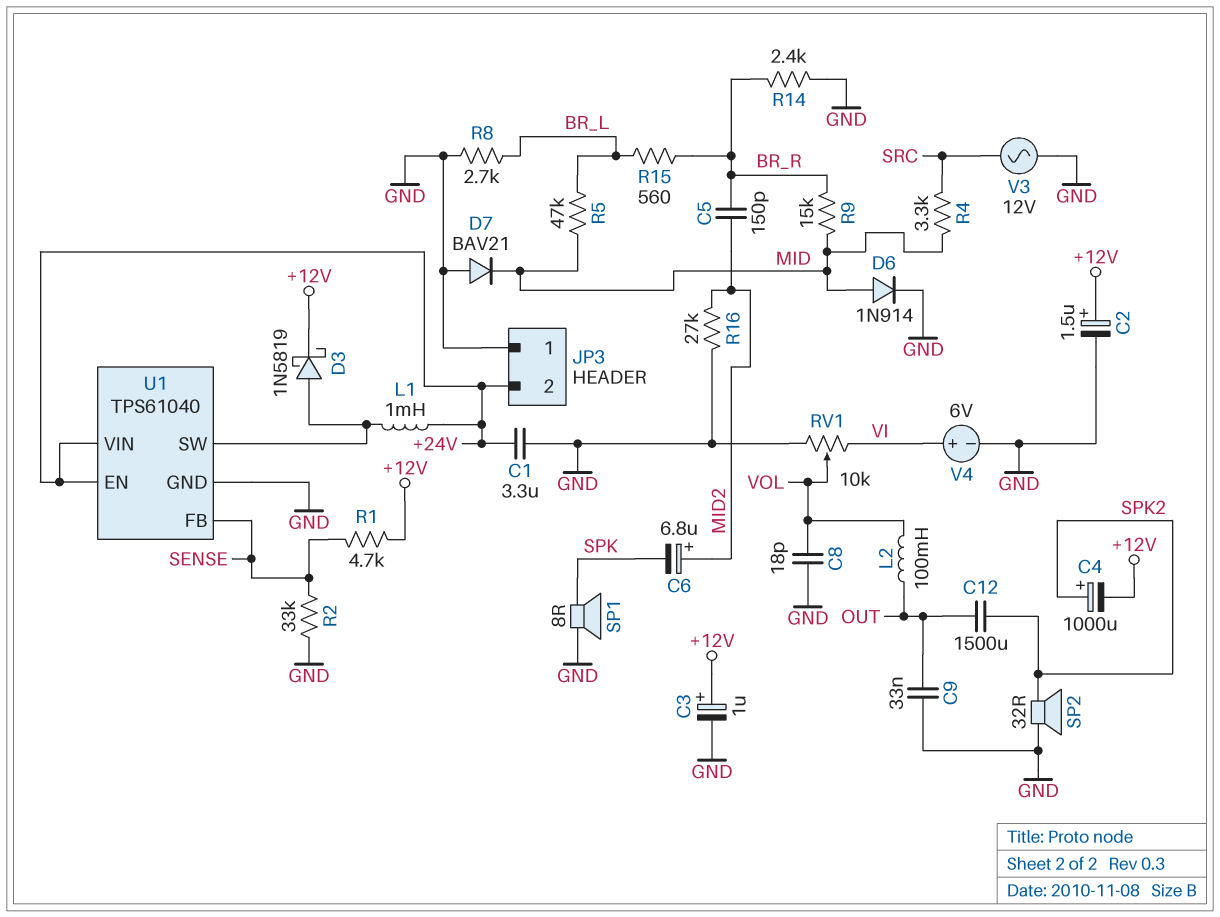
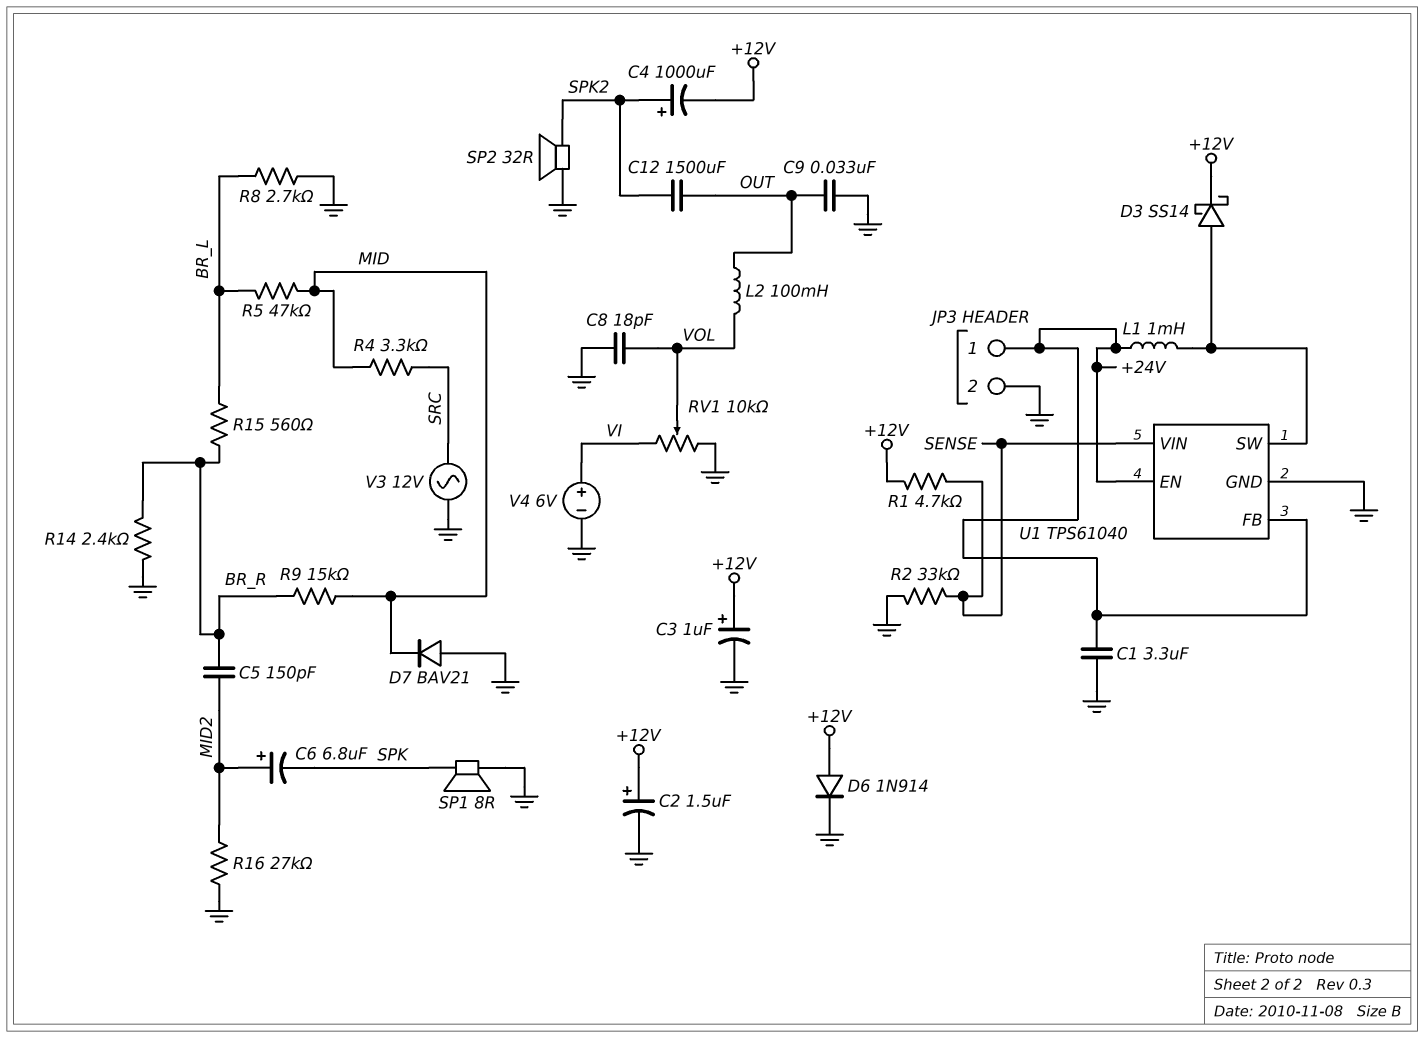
D3: schottky 1N5819 (A U1/SW, K +12V) -> schottky SS14 (A U1/SW, K +12V)
D6: diode 1N914 (A MID, K GND) -> diode 1N914 (A +12V, K GND)
JP3 pin 1: GND -> +24V
JP3 pin 2: +24V -> GND
U1 pin FB: SENSE -> +24V
U1 pin VIN: +24V -> SENSE

